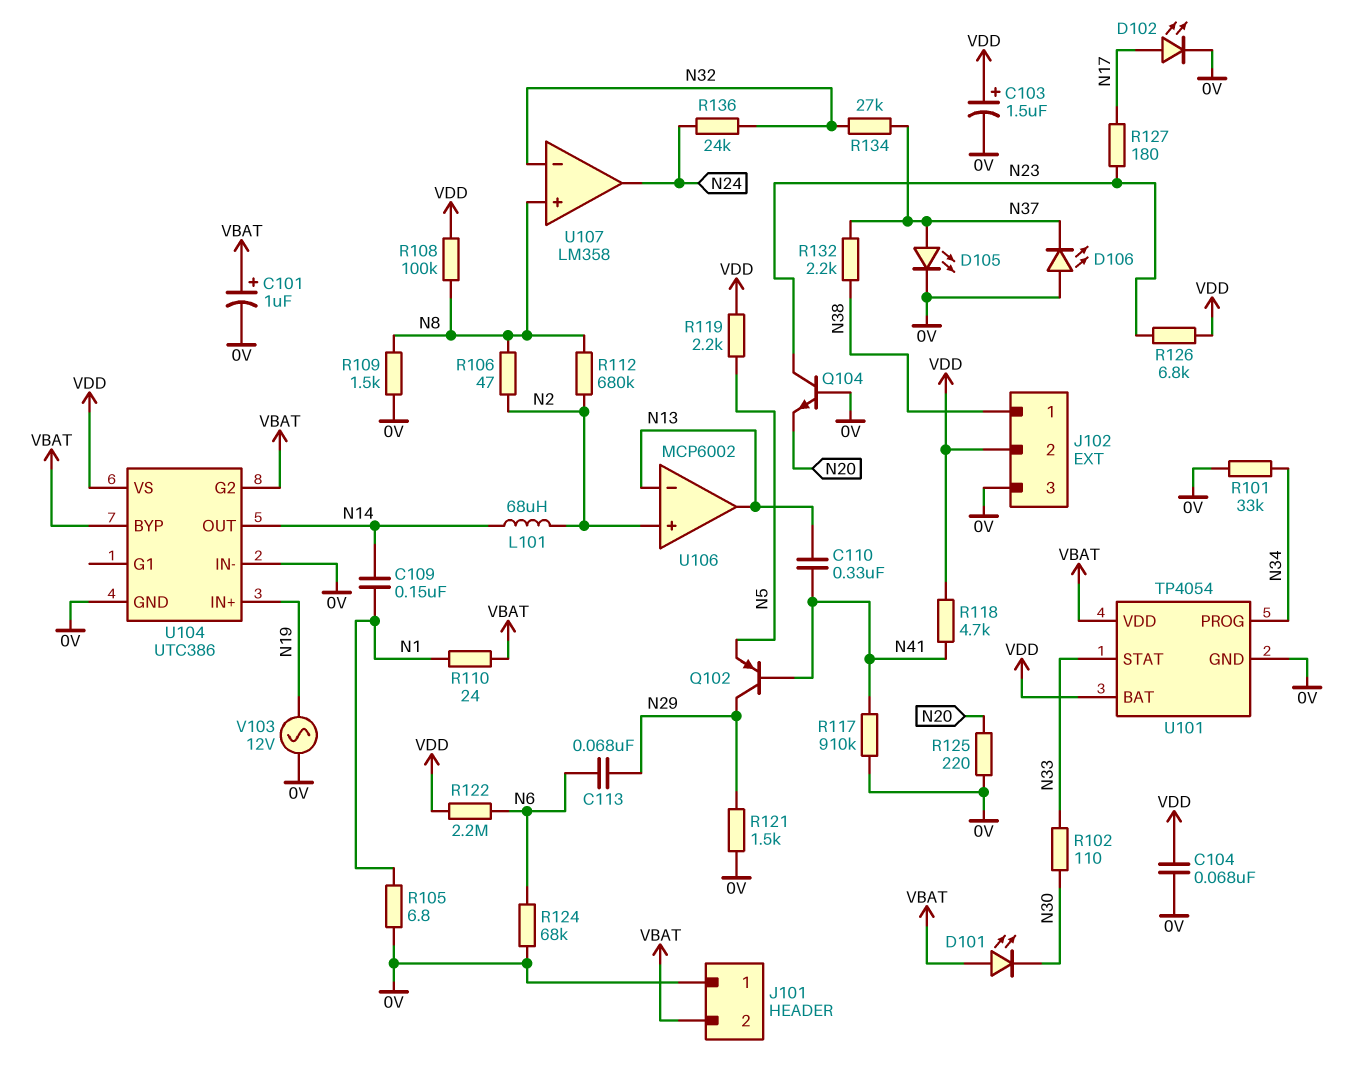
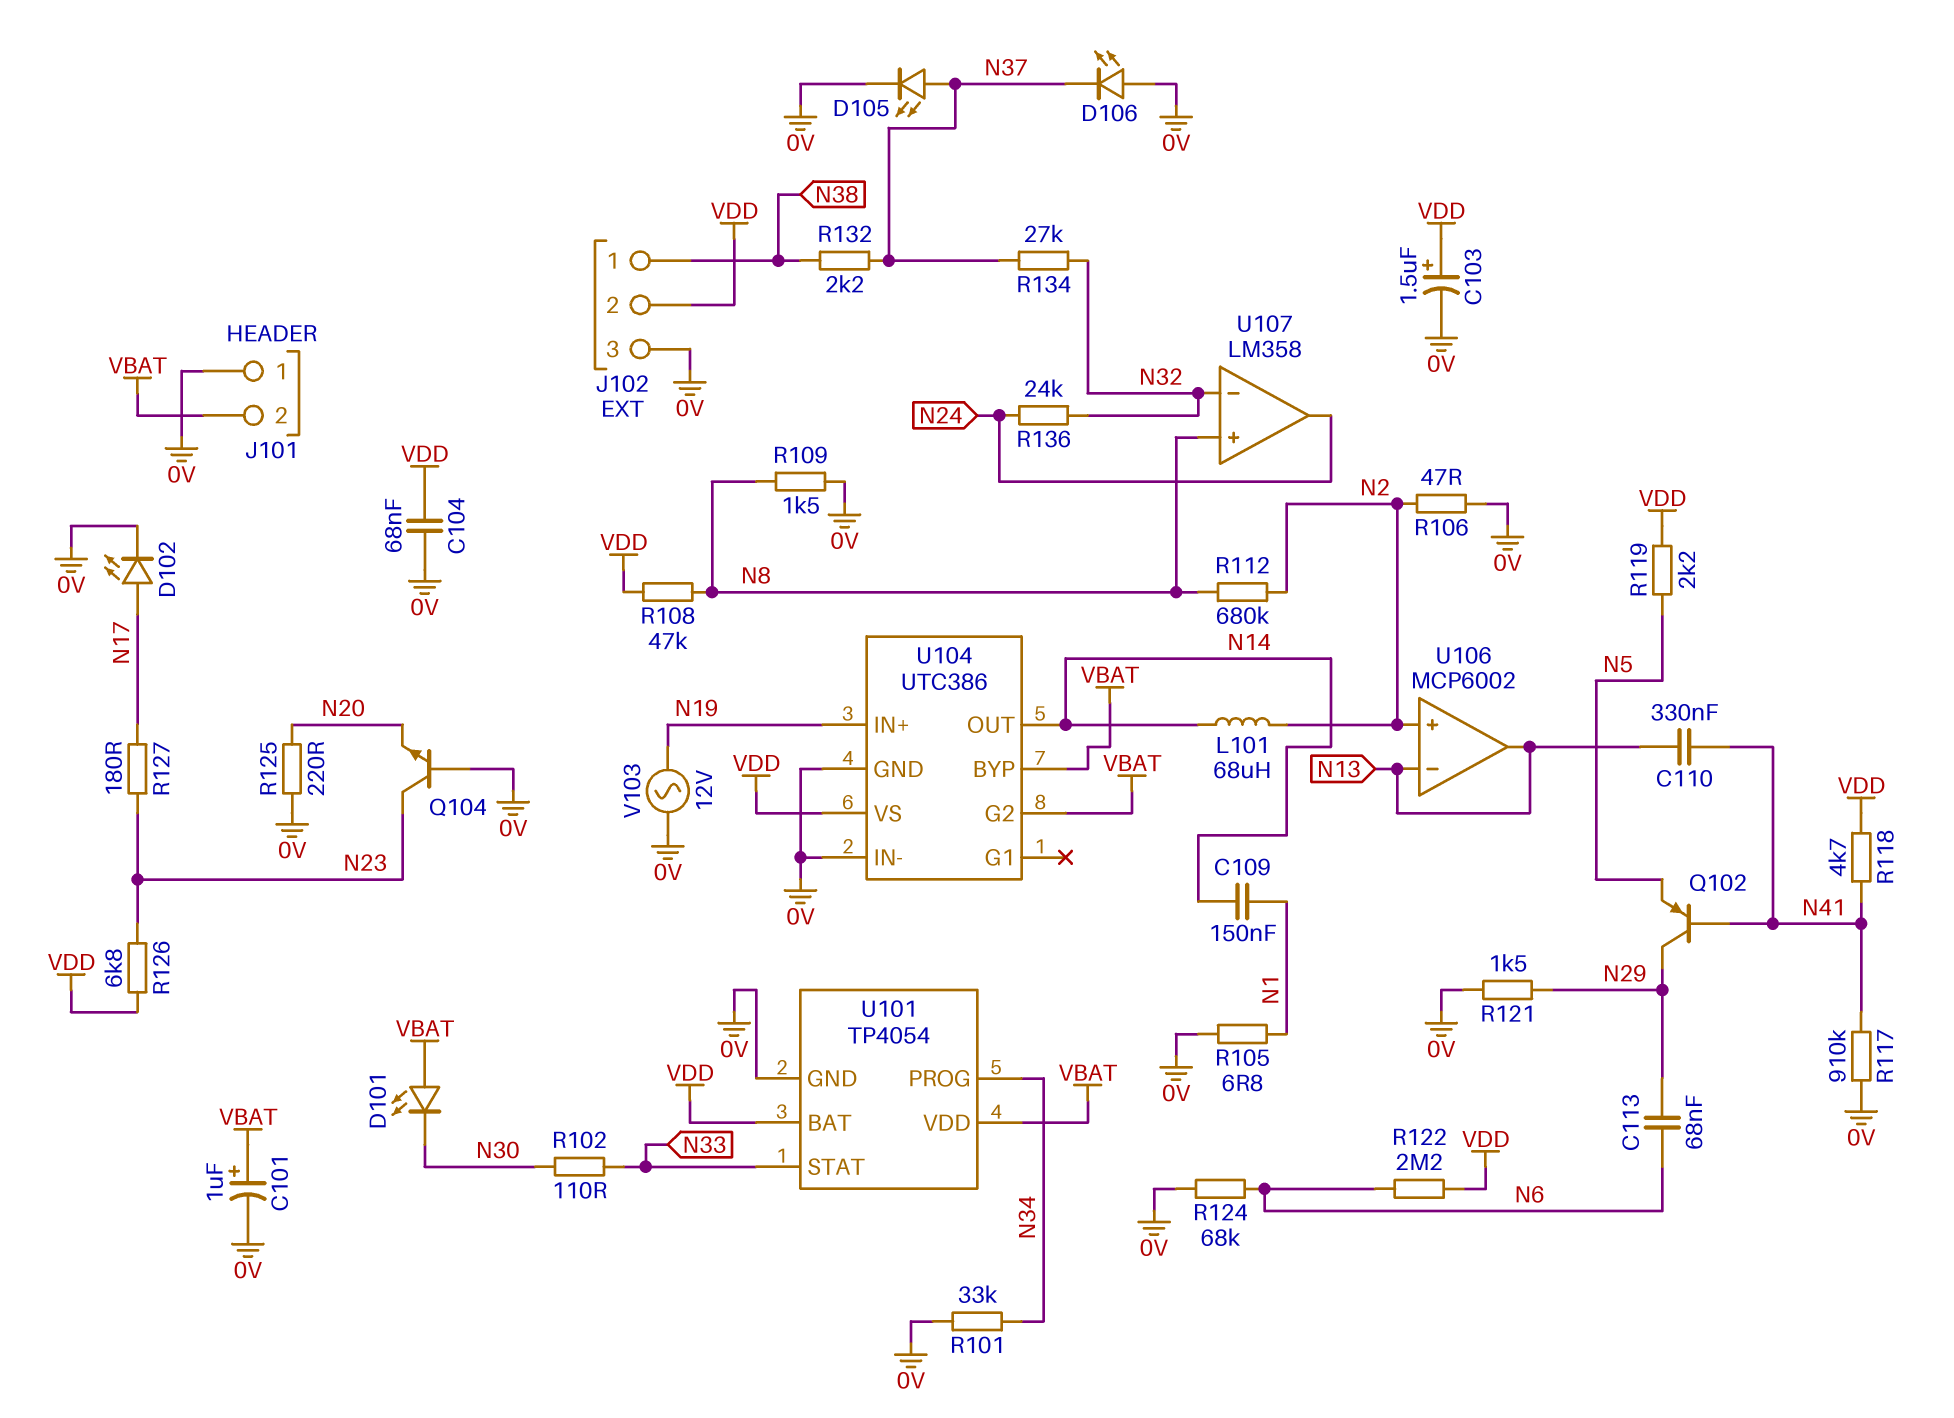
R106: 47 (N2, N8) -> 47 (0V, N2)
R108: 100k (N8, VDD) -> 47k (N8, VDD)
R110: 24 (N1, VBAT) -> none

